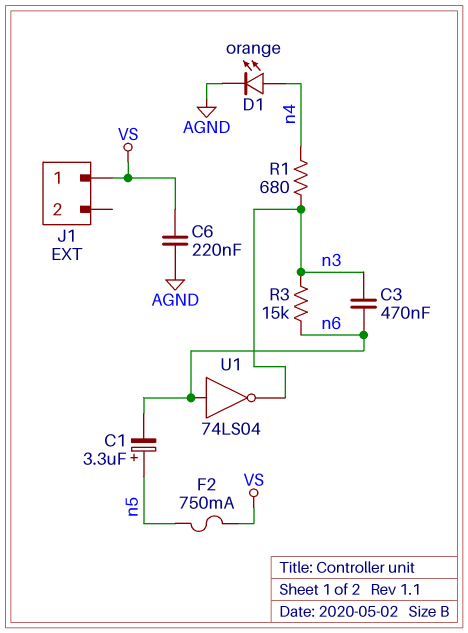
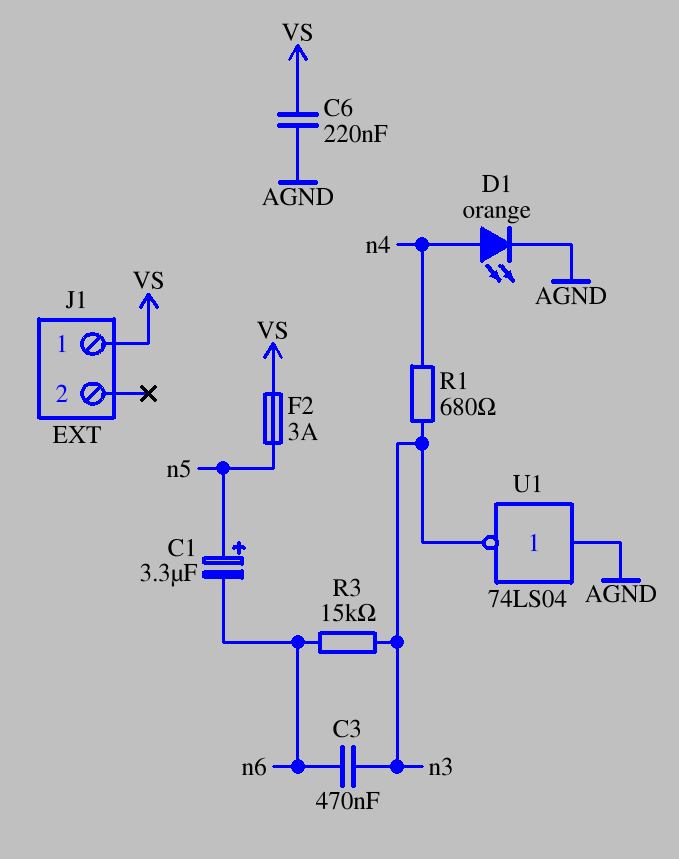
F2: 750mA (VS, n5) -> 3A (VS, n5)
U1: NOT 74LS04 (in n6, out n3) -> NOT 74LS04 (in AGND, out n3)

